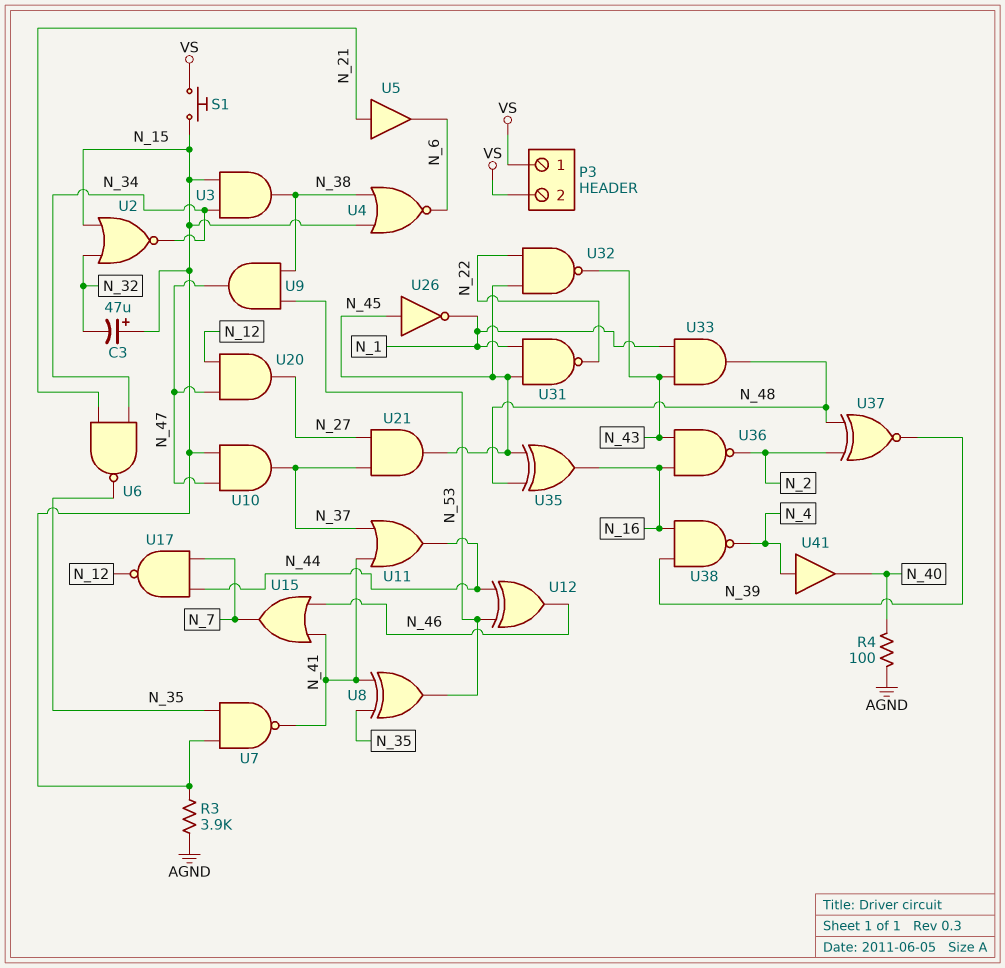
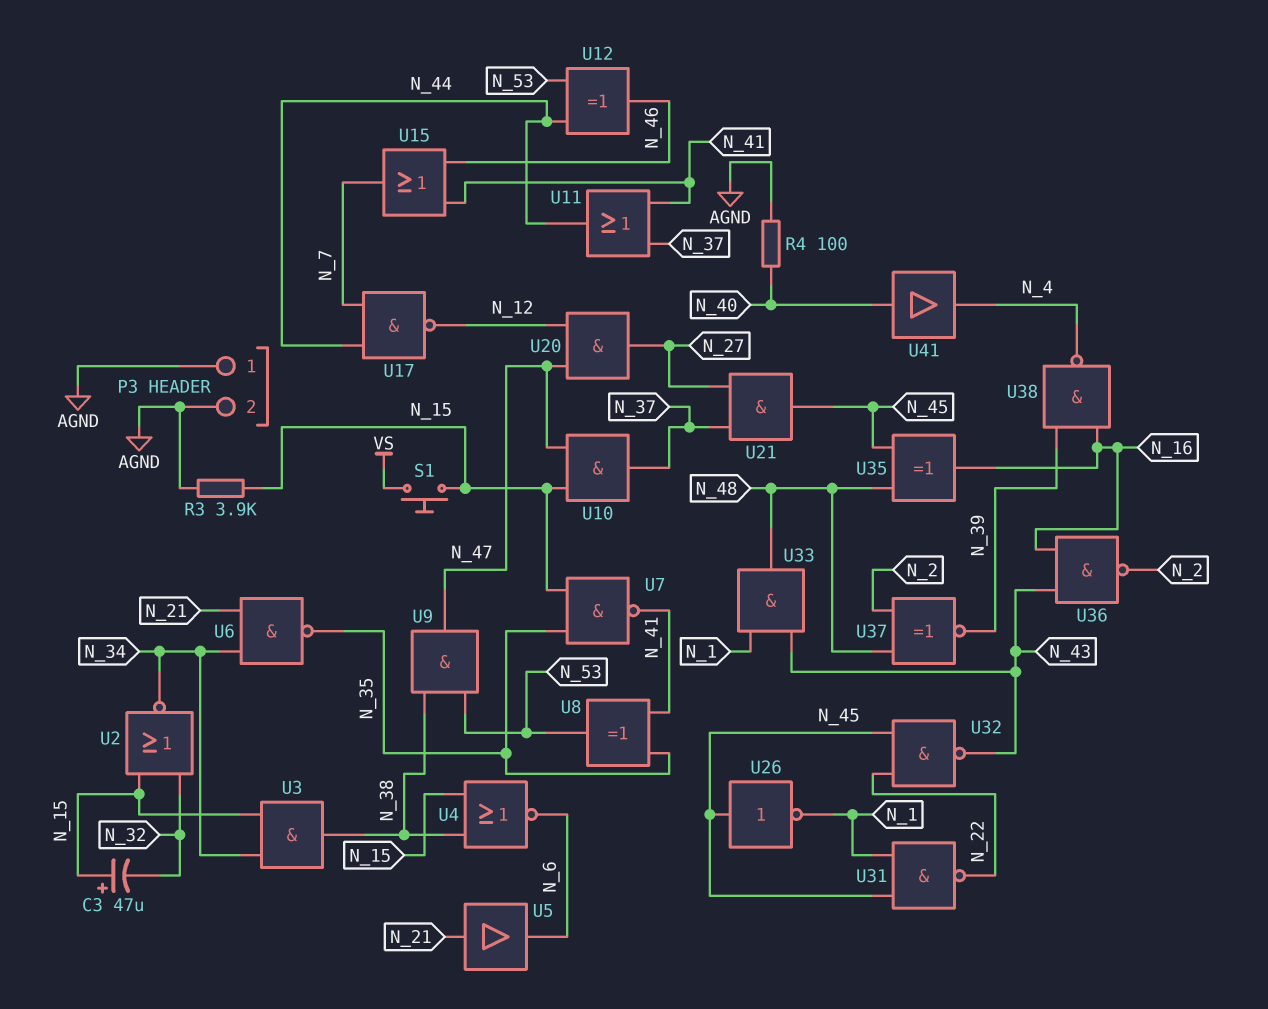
P3 pin 1: VS -> AGND
P3 pin 2: VS -> AGND
U41: buffer (in N_4, out N_40) -> buffer (in N_40, out N_4)

